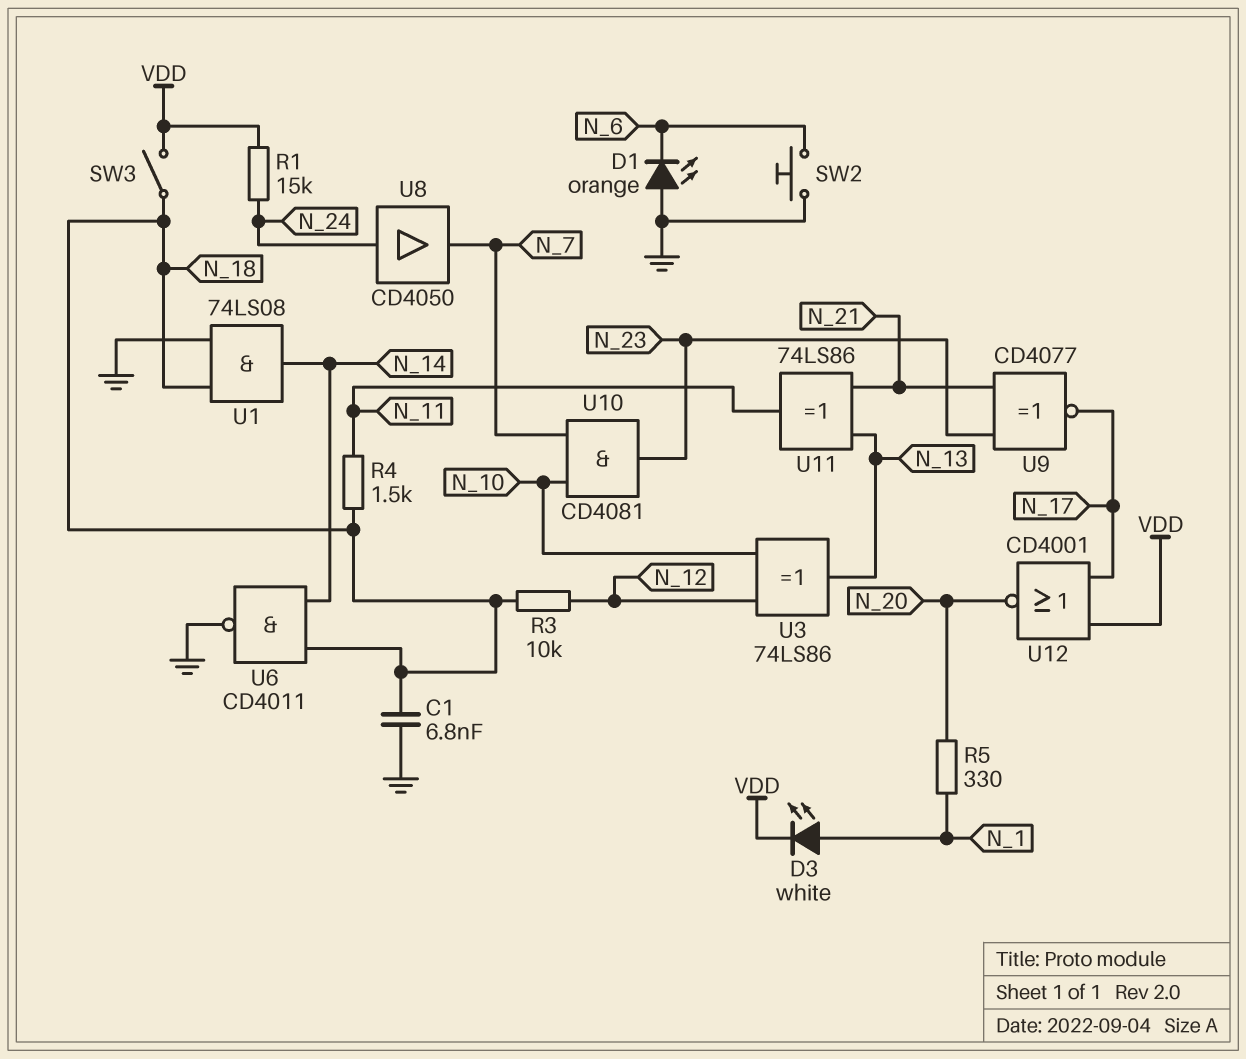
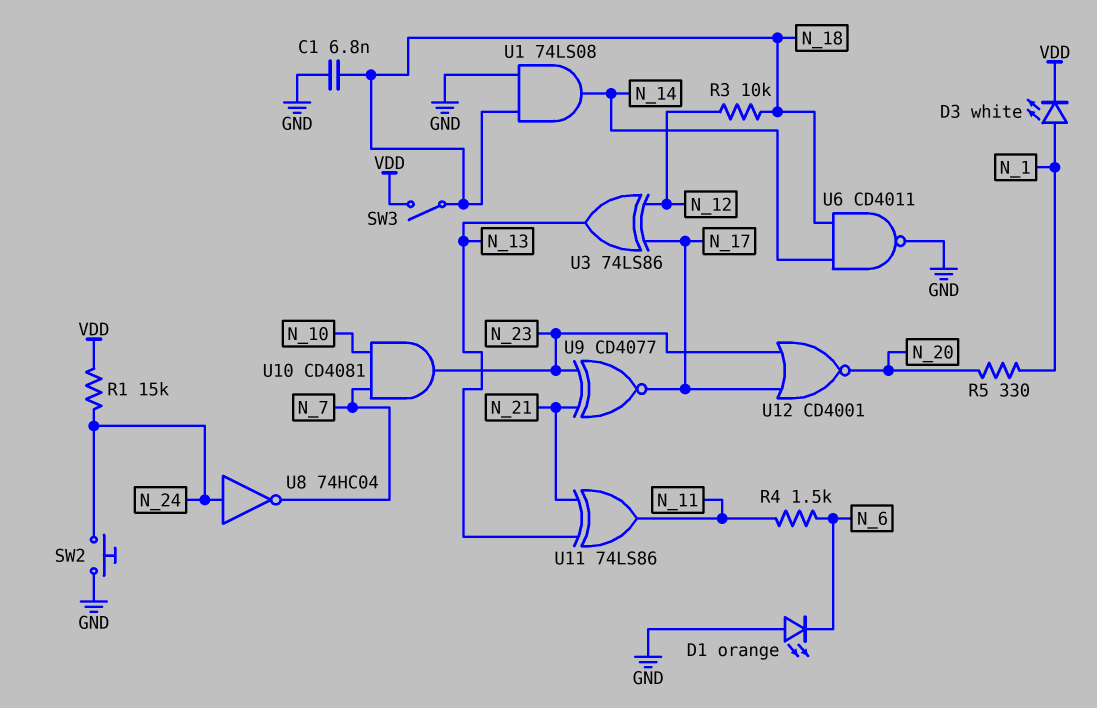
R4: 1.5k (N_11, N_18) -> 1.5k (N_6, N_11)
SW2: button (GND, N_6) -> button (GND, N_24)
U3: XOR 74LS86 (in N_10, in N_12, out N_13) -> XOR 74LS86 (in N_12, in N_17, out N_13)
U8: buffer CD4050 (in N_24, out N_7) -> NOT 74HC04 (in N_24, out N_7)
U12: NOR CD4001 (in N_17, in VDD, out N_20) -> NOR CD4001 (in N_17, in N_23, out N_20)

